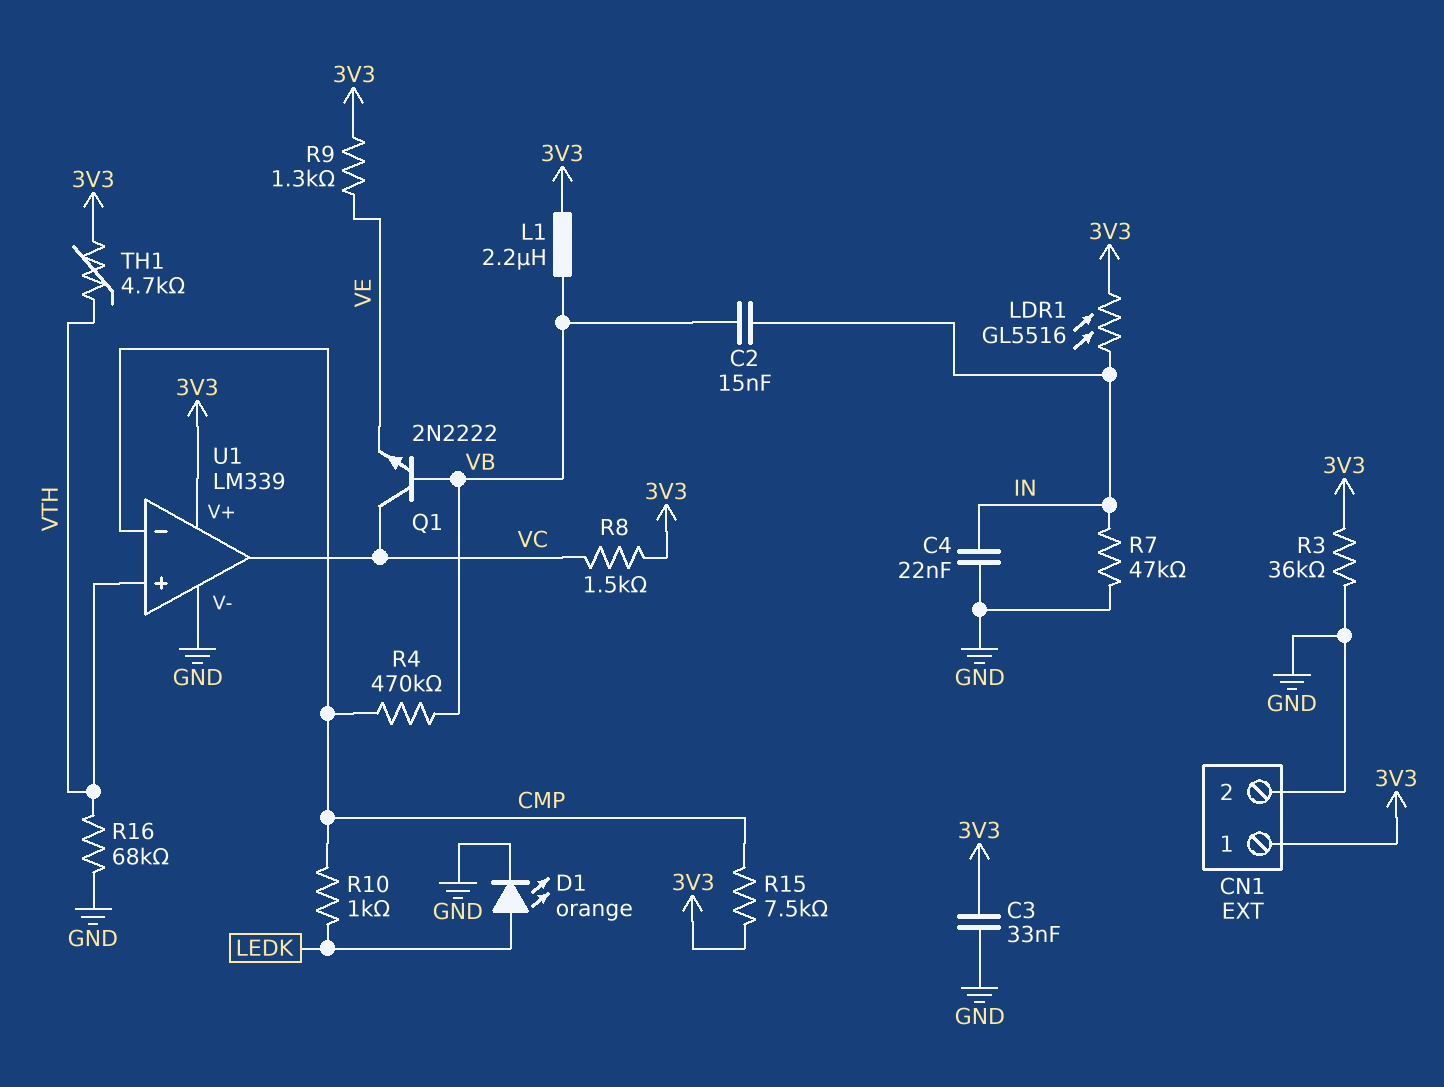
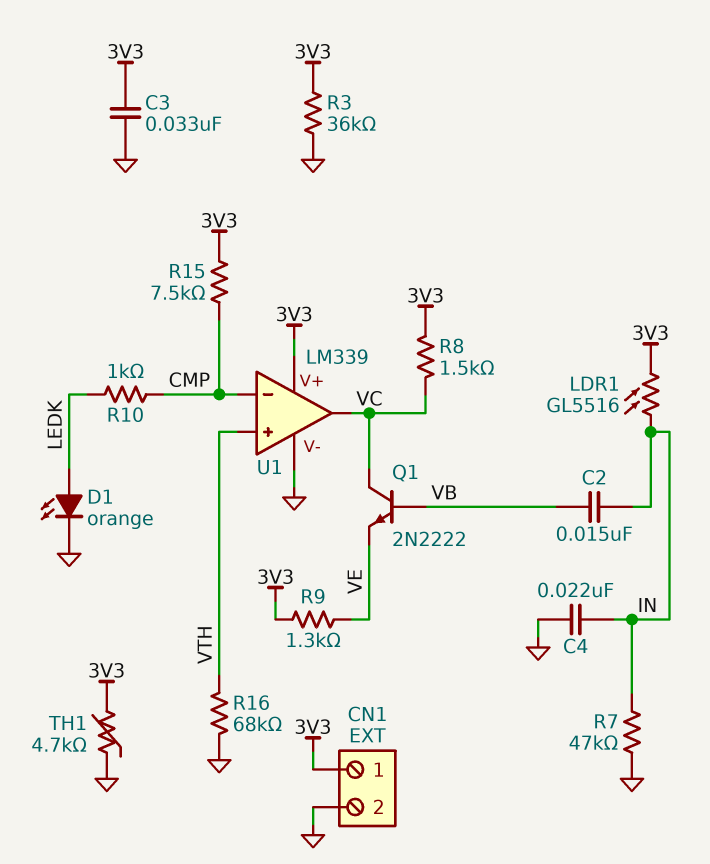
L1: 2.2uH (3V3, VB) -> none
R4: 470k (CMP, VB) -> none
TH1: 4.7k (3V3, VTH) -> 4.7k (3V3, GND)

